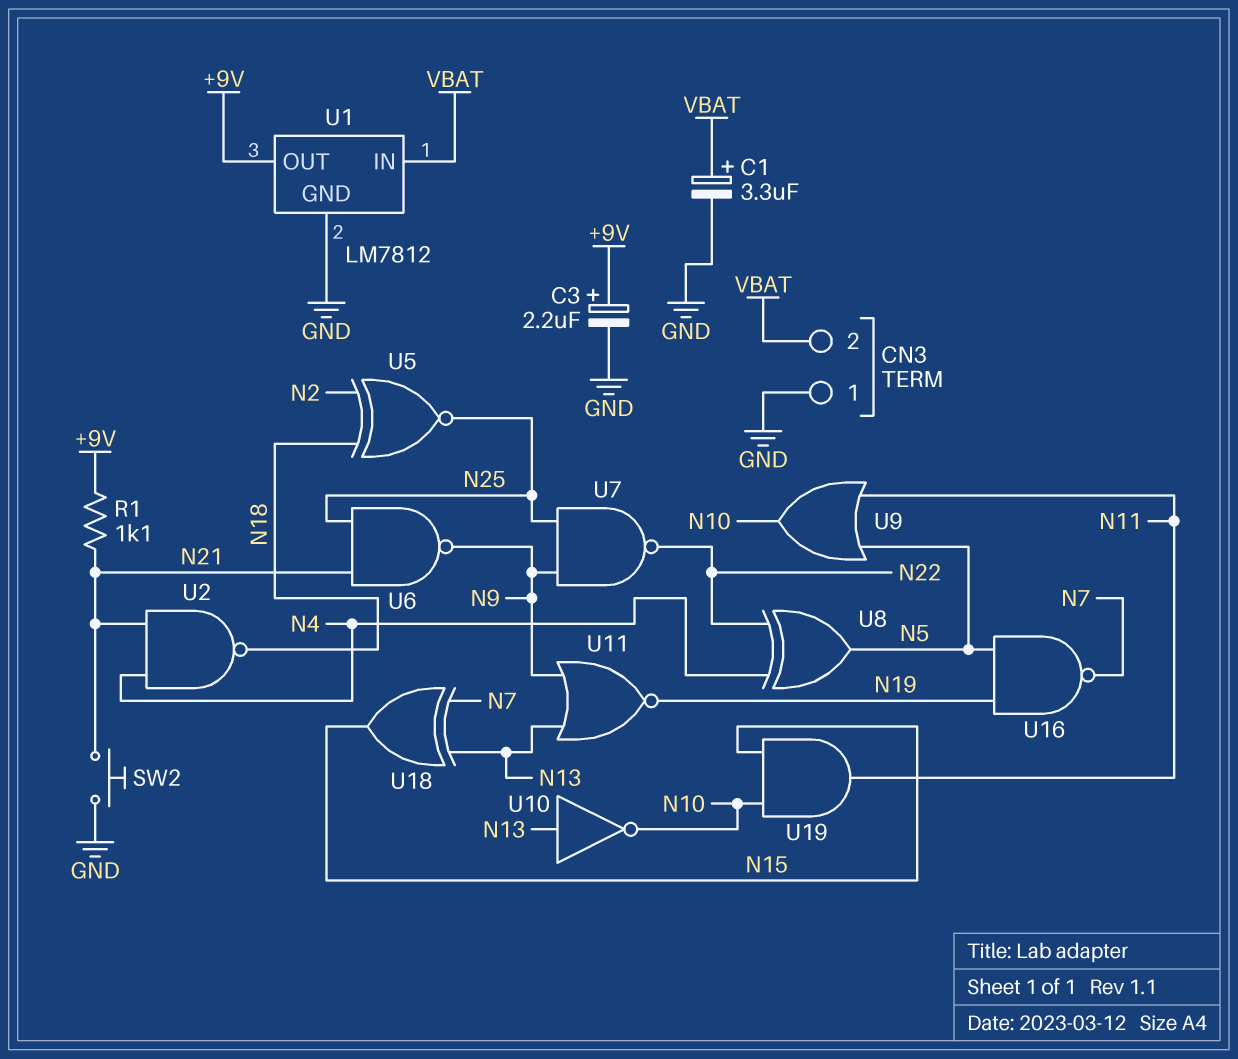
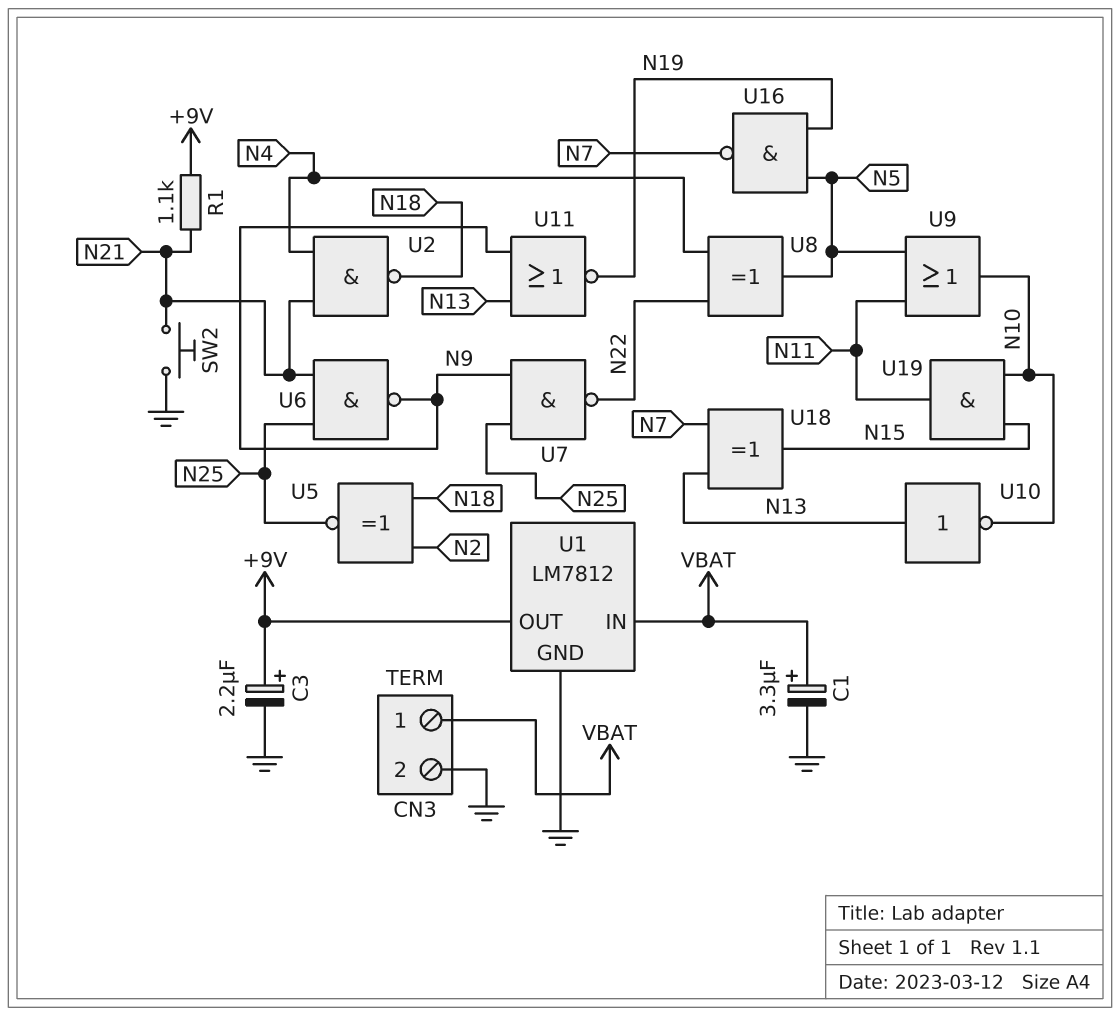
CN3 pin 1: GND -> VBAT
CN3 pin 2: VBAT -> GND

